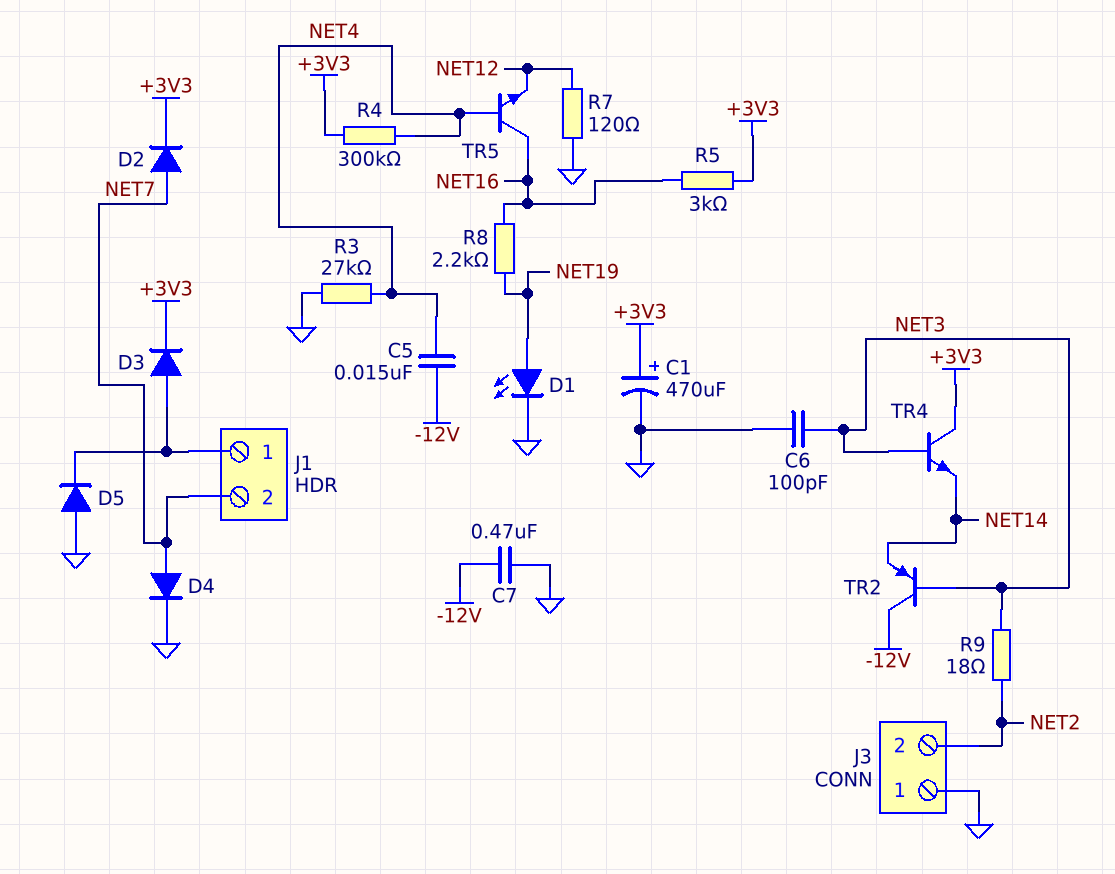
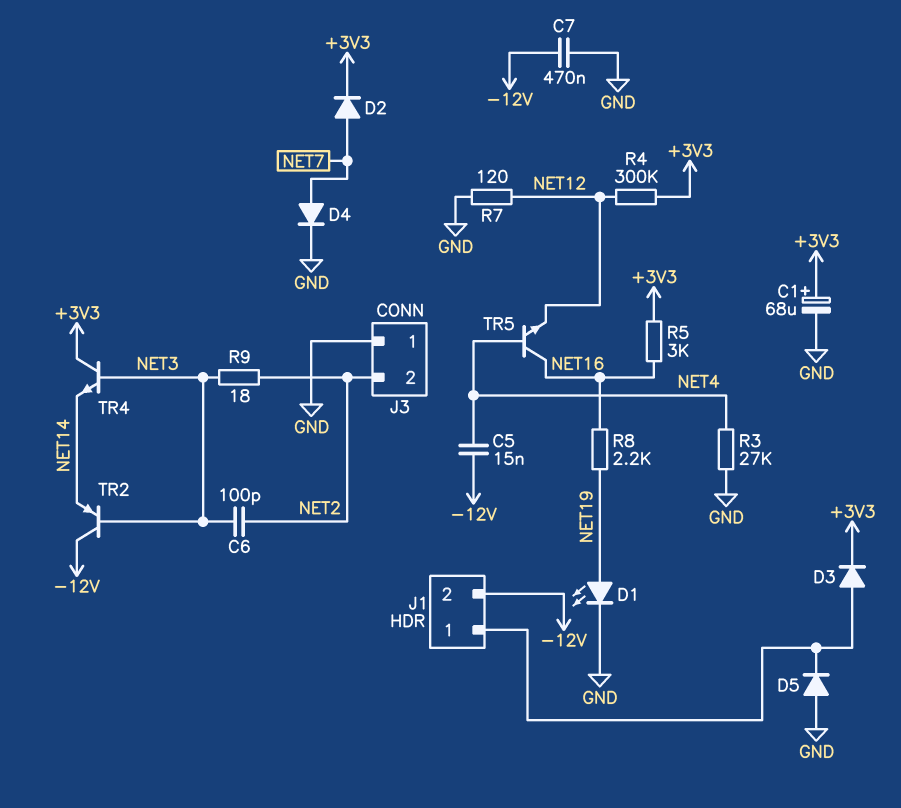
C1: 470uF (plus +3V3, minus GND) -> 68uF (plus +3V3, minus GND)
C6: 100pF (GND, NET3) -> 100pF (NET2, NET3)
J1 pin 2: NET7 -> -12V
R4: 300k (+3V3, NET4) -> 300k (+3V3, NET12)

